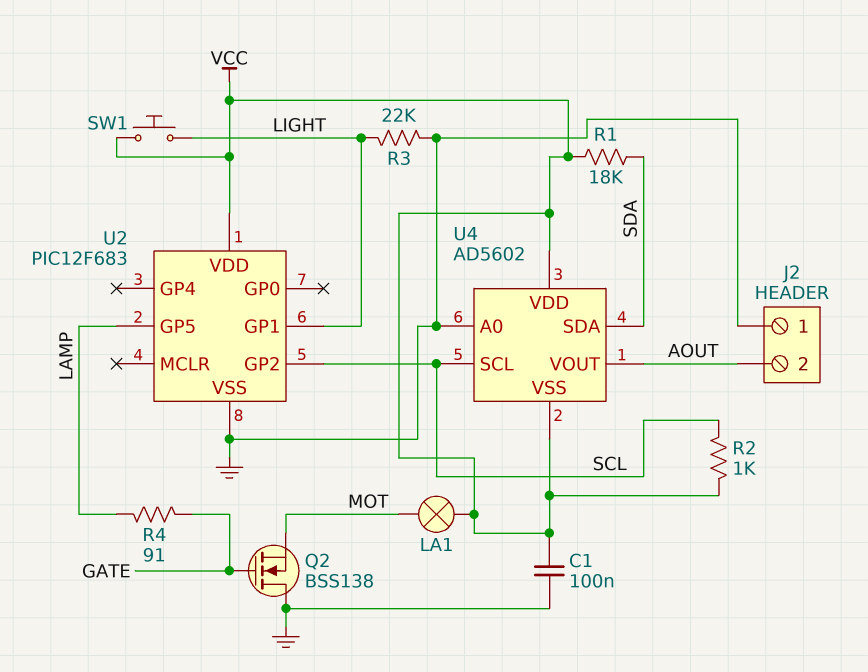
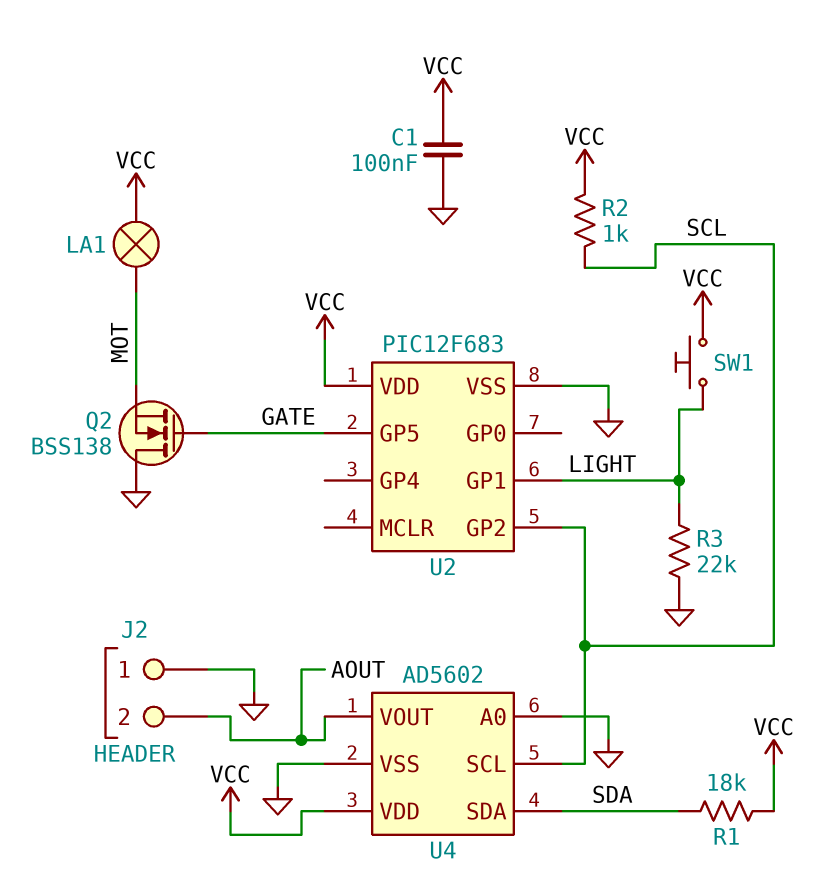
R4: 91 (GATE, LAMP) -> none
U2 pin GP5: LAMP -> GATE
U4 pin VSS: VCC -> GND

